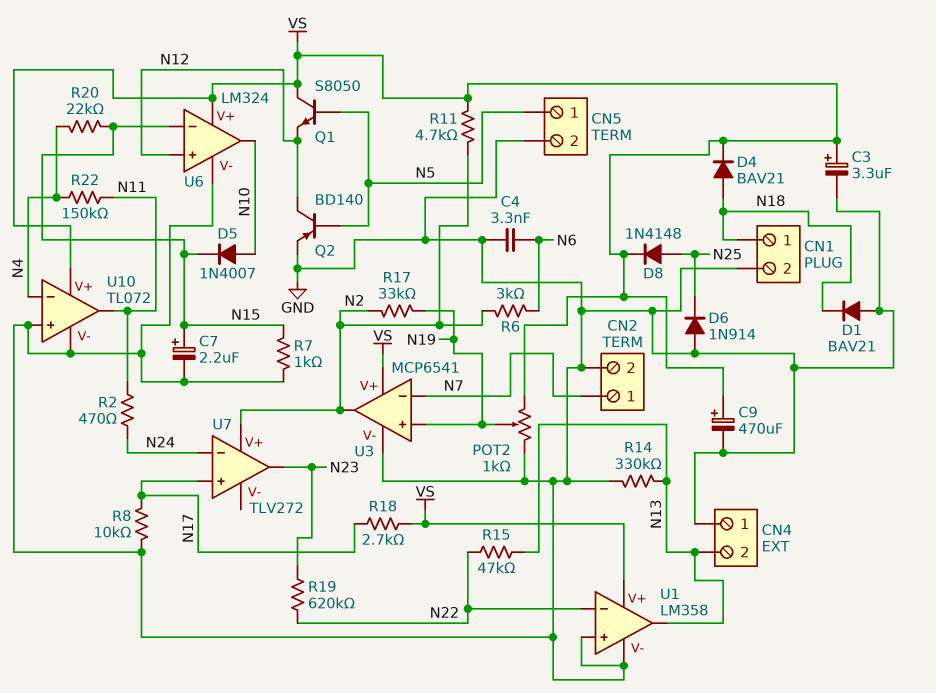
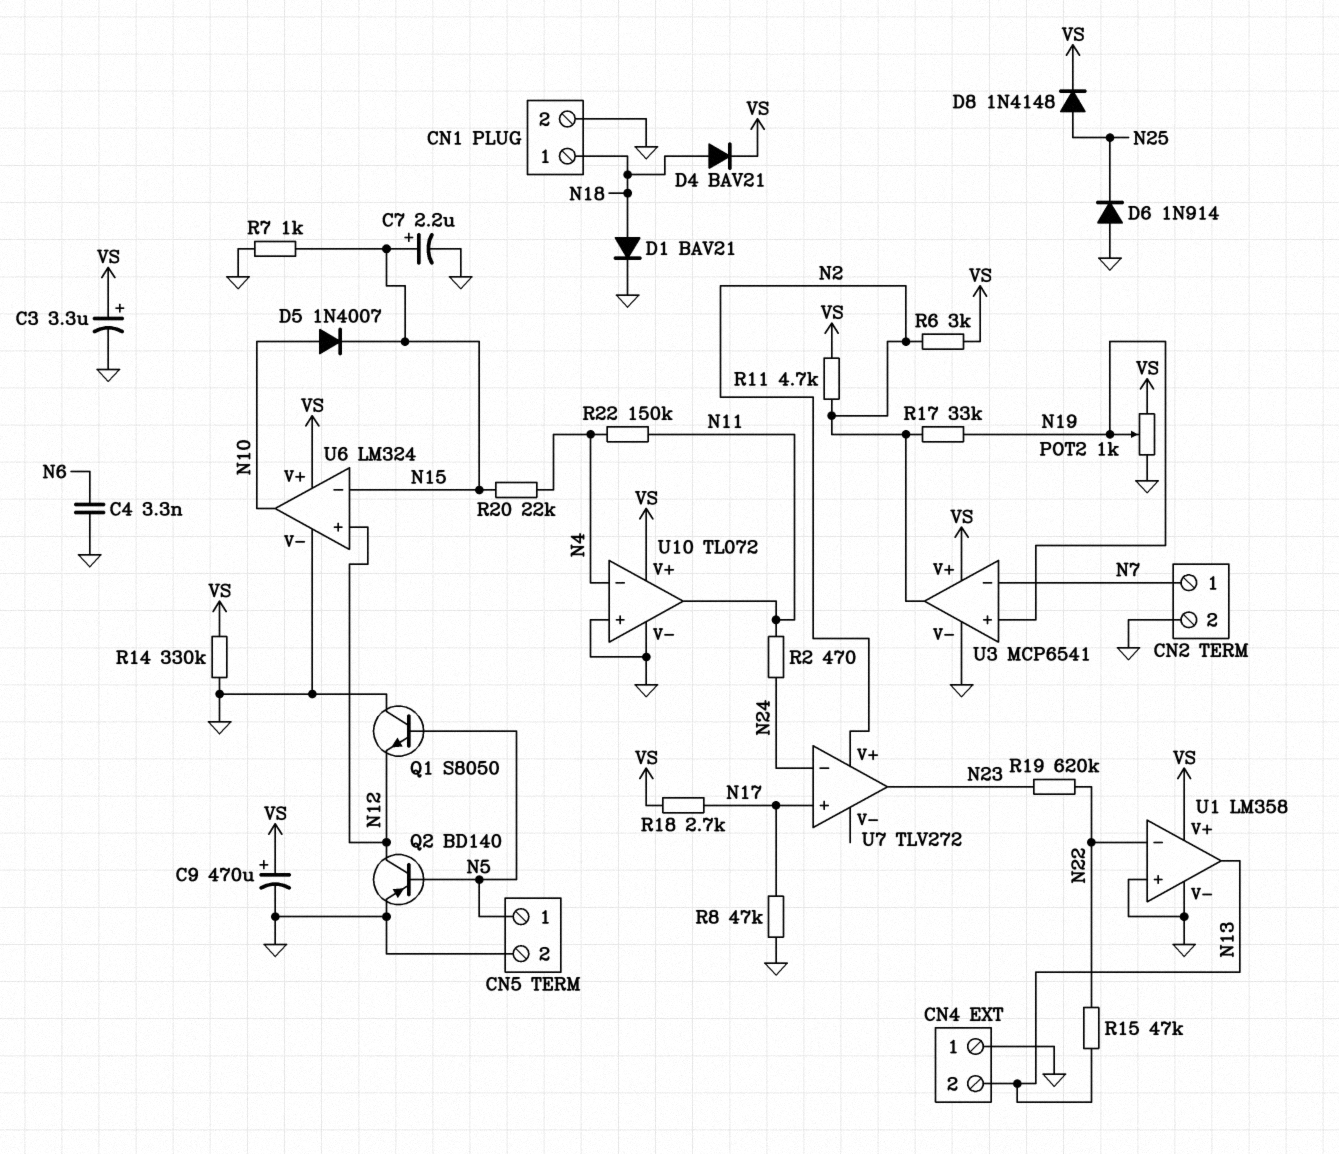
D1: diode BAV21 (A GND, K N18) -> diode BAV21 (A N18, K GND)
Q1: NPN S8050 (B N5, C VS, E N12) -> NPN S8050 (B N5, C GND, E N12)
R6: 3k (N2, N6) -> 3k (N2, VS)
R8: 10k (GND, N17) -> 47k (GND, N17)
R14: 330k (GND, N13) -> 330k (GND, VS)

